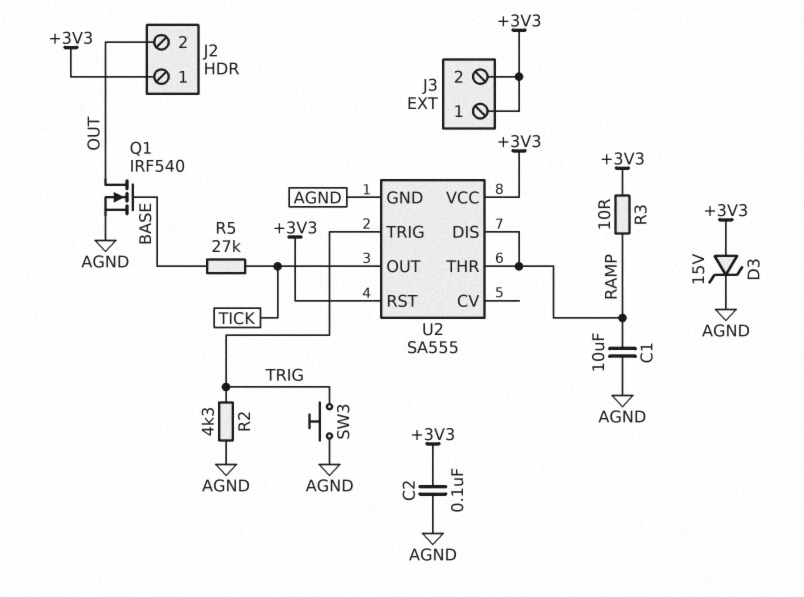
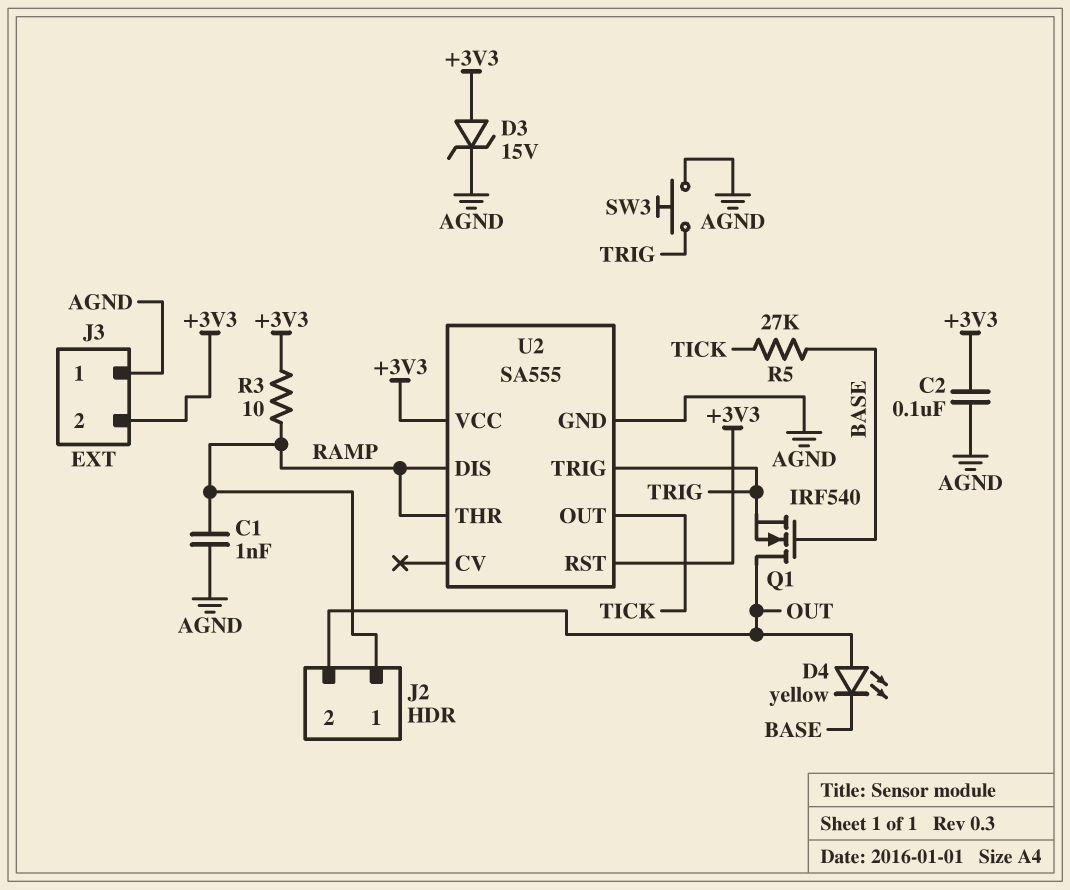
C1: 10uF (AGND, RAMP) -> 1nF (AGND, RAMP)
D4: none -> LED yellow (A OUT, K BASE)
J2 pin 1: +3V3 -> RAMP
J3 pin 1: +3V3 -> AGND
Q1: NMOS IRF540 (G BASE, D OUT, S AGND) -> NMOS IRF540 (G BASE, D OUT, S TRIG)
R2: 4.3k (AGND, TRIG) -> none

